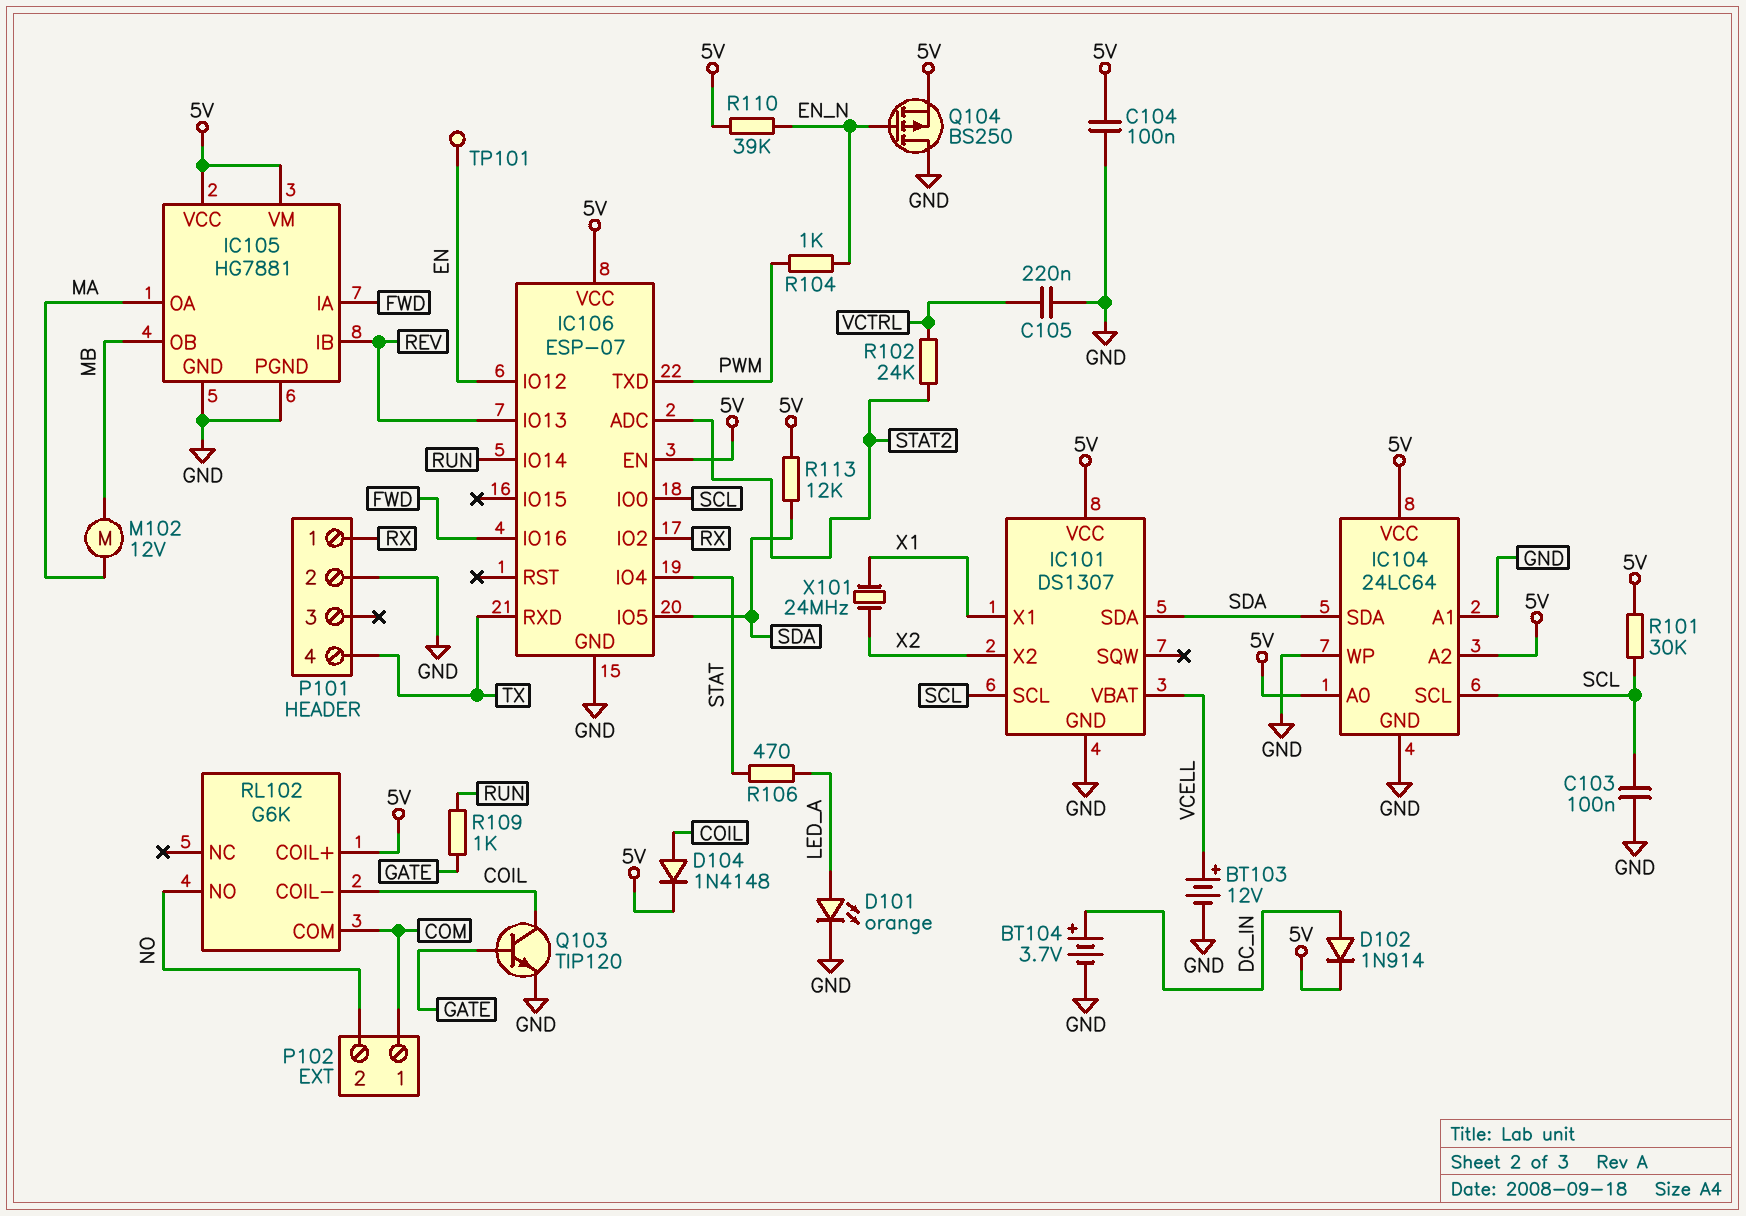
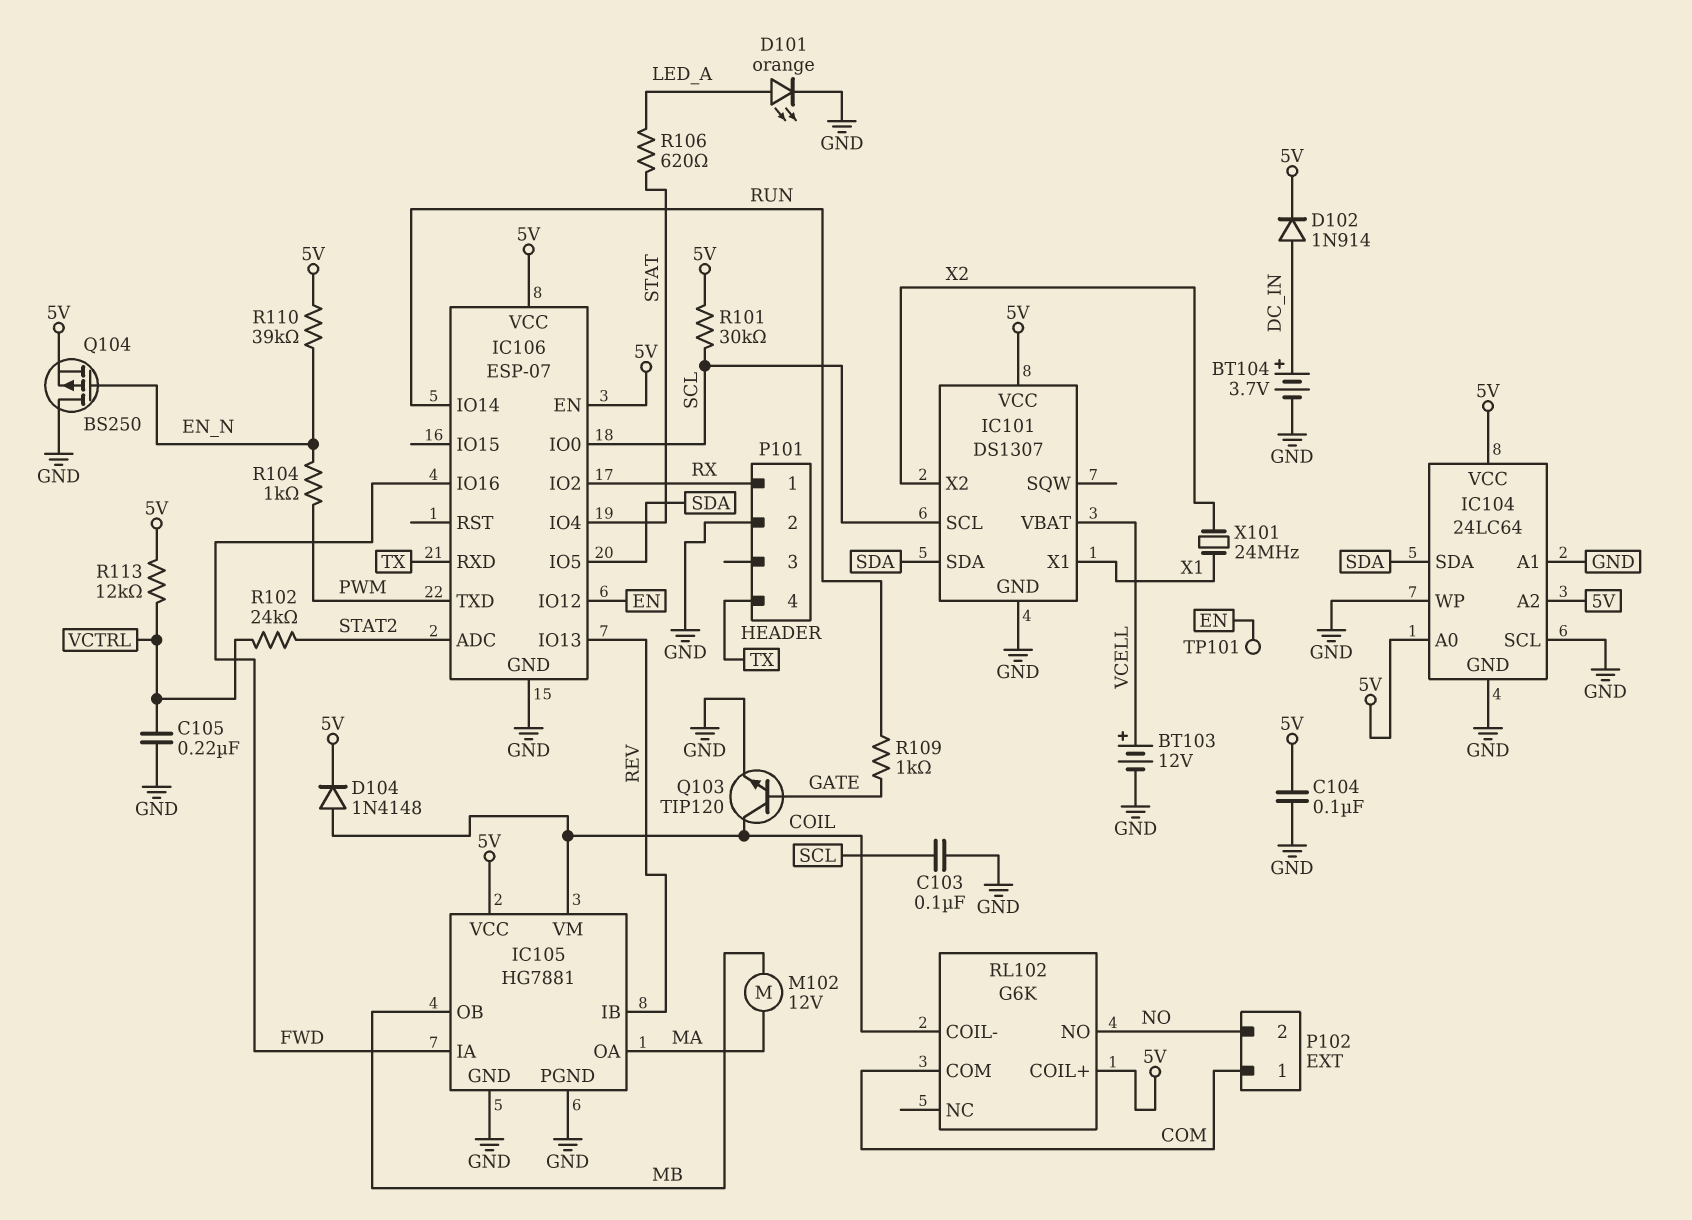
IC104 pin SCL: SCL -> GND
IC105 pin VM: 5V -> COIL
R106: 470 (LED_A, STAT) -> 620 (LED_A, STAT)
R113: 12k (5V, SDA) -> 12k (5V, VCTRL)

